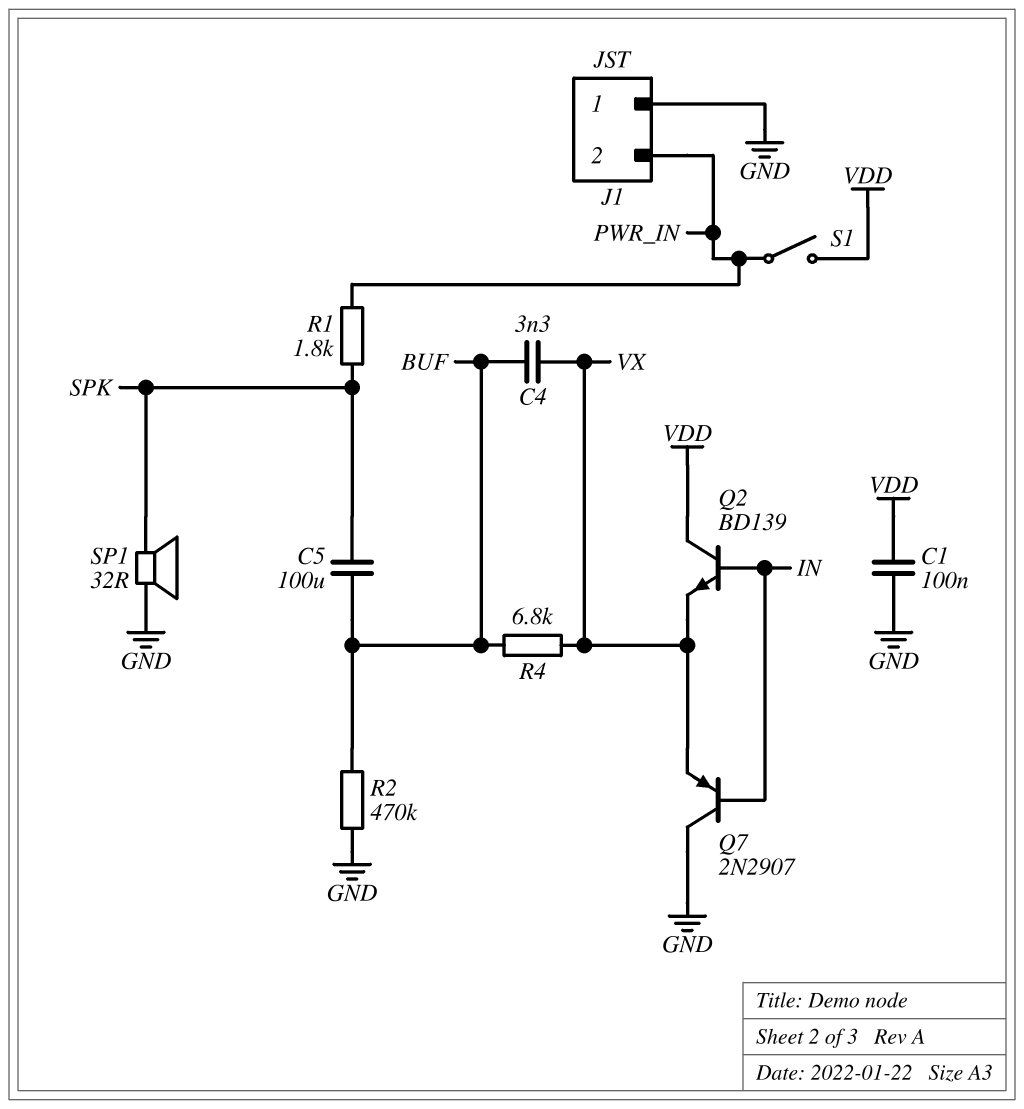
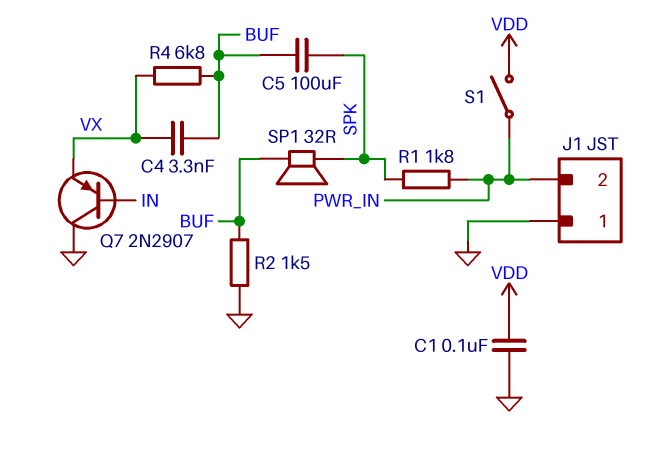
Q2: NPN BD139 (B IN, C VDD, E VX) -> none
R2: 470k (BUF, GND) -> 1.5k (BUF, GND)
SP1: speaker 32R (GND, SPK) -> speaker 32R (BUF, SPK)

